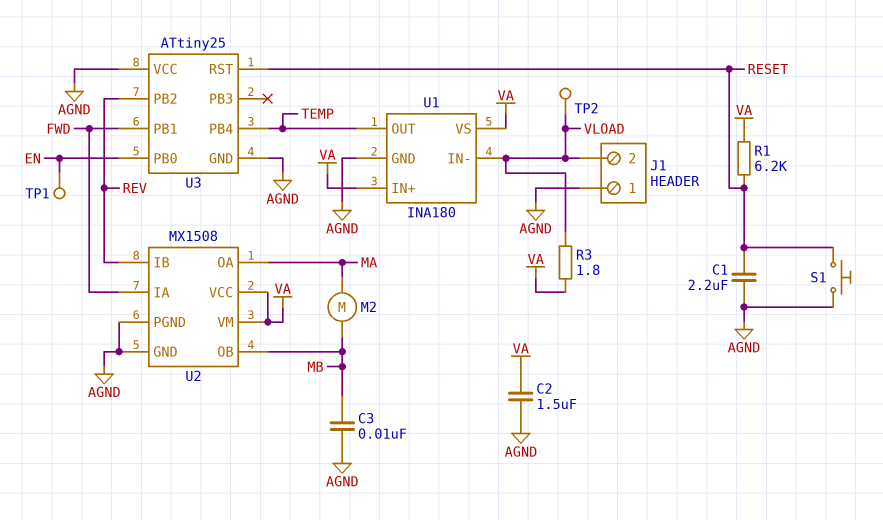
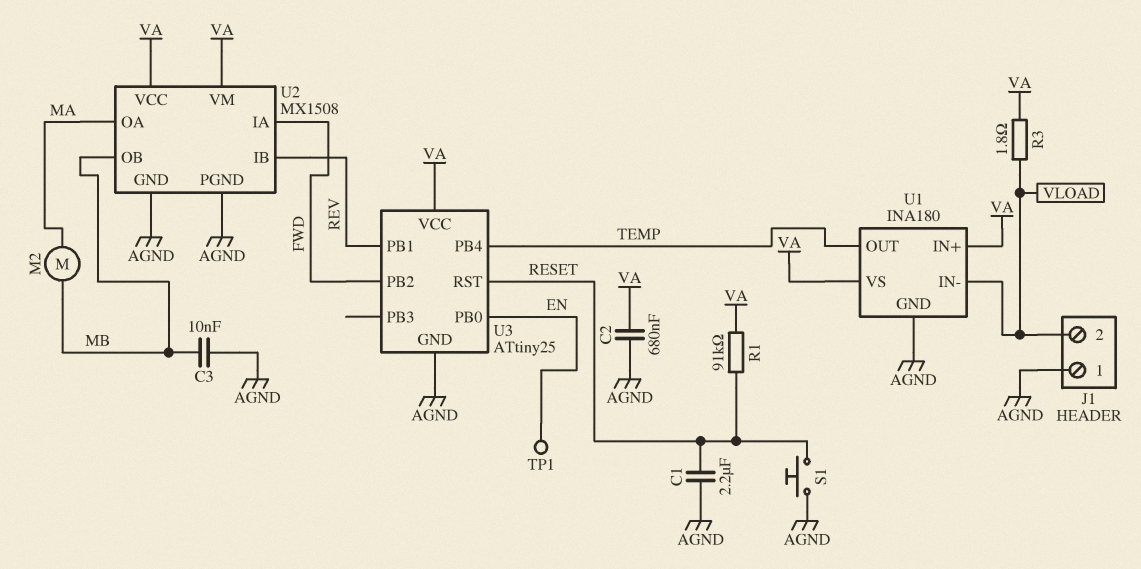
C2: 1.5uF (AGND, VA) -> 680nF (AGND, VA)
R1: 6.2k (RESET, VA) -> 91k (RESET, VA)
TP2: test point (VLOAD) -> none
U3 pin PB1: FWD -> REV
U3 pin PB2: REV -> FWD
U3 pin VCC: AGND -> VA

